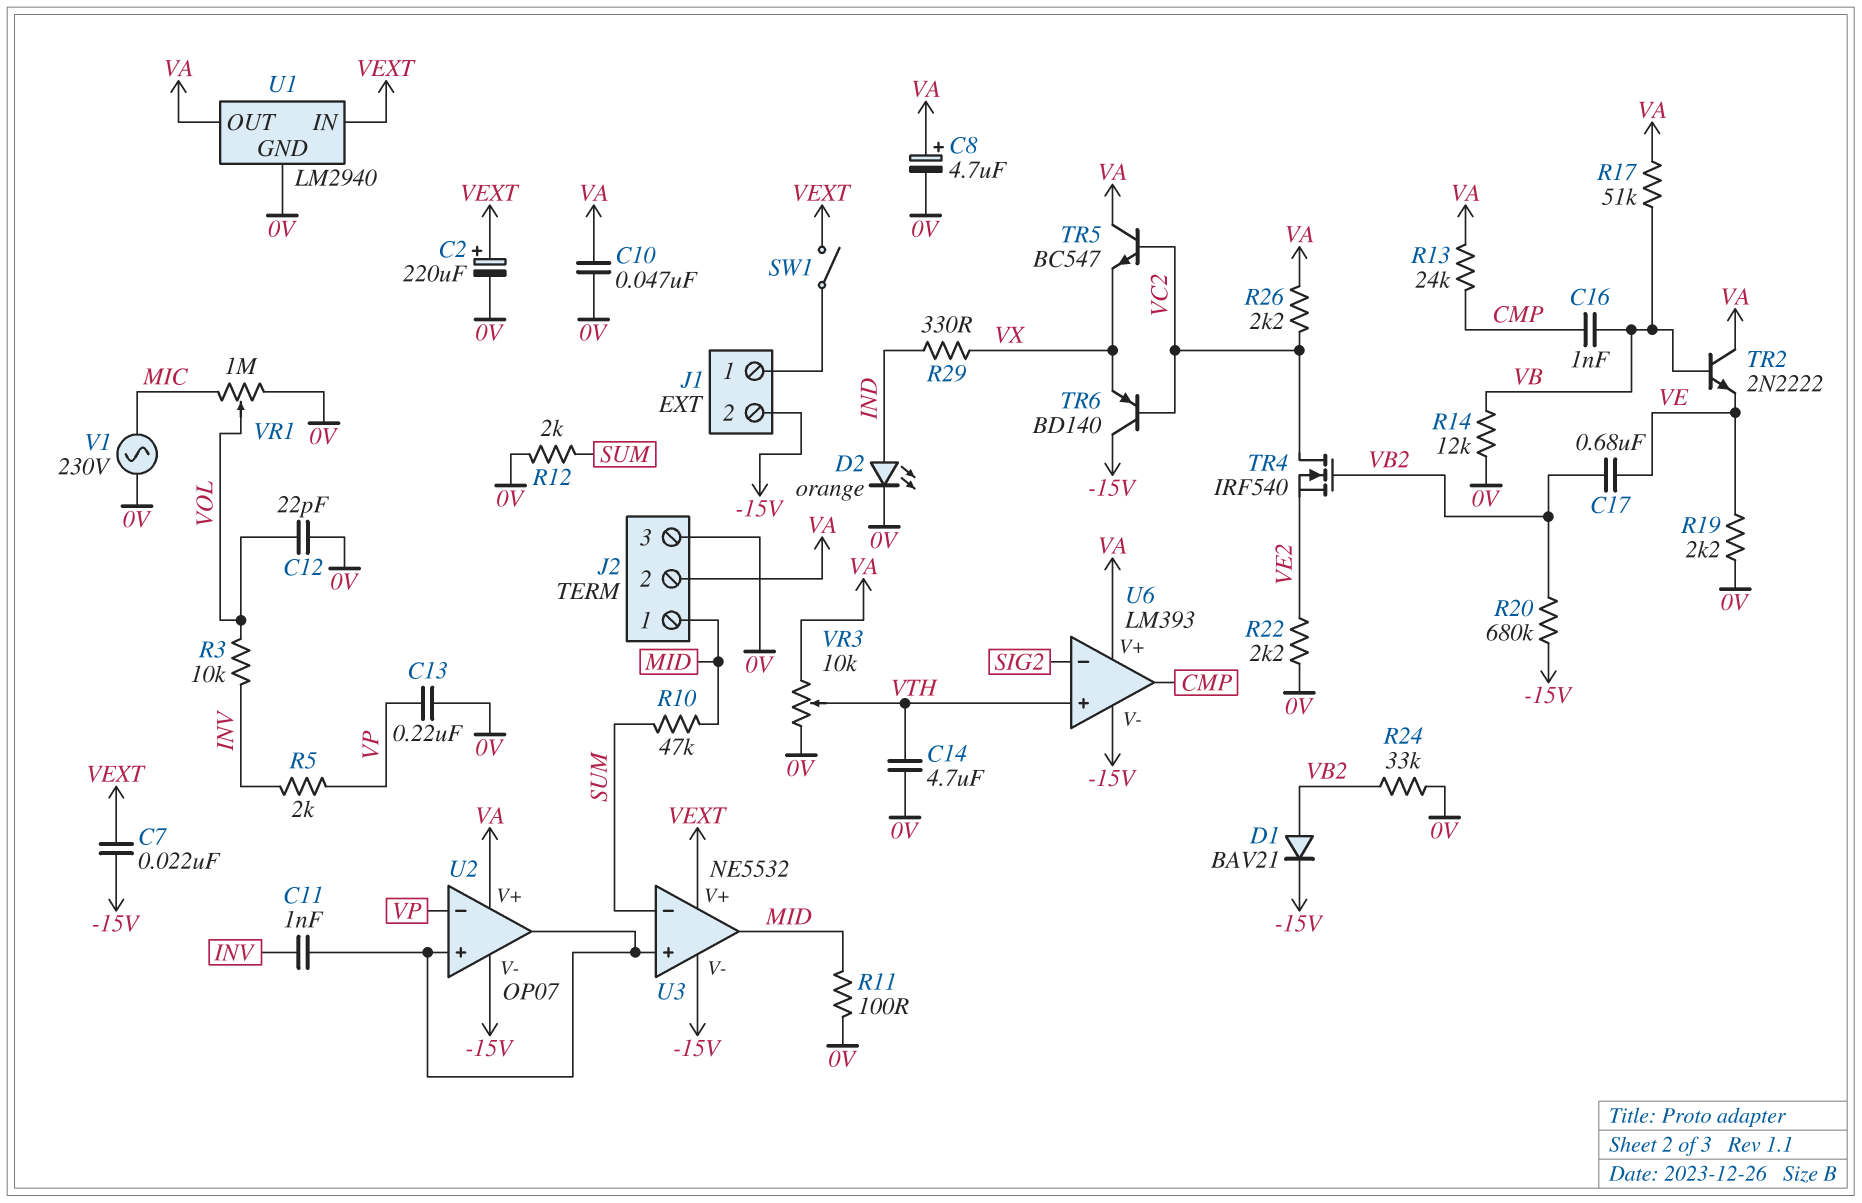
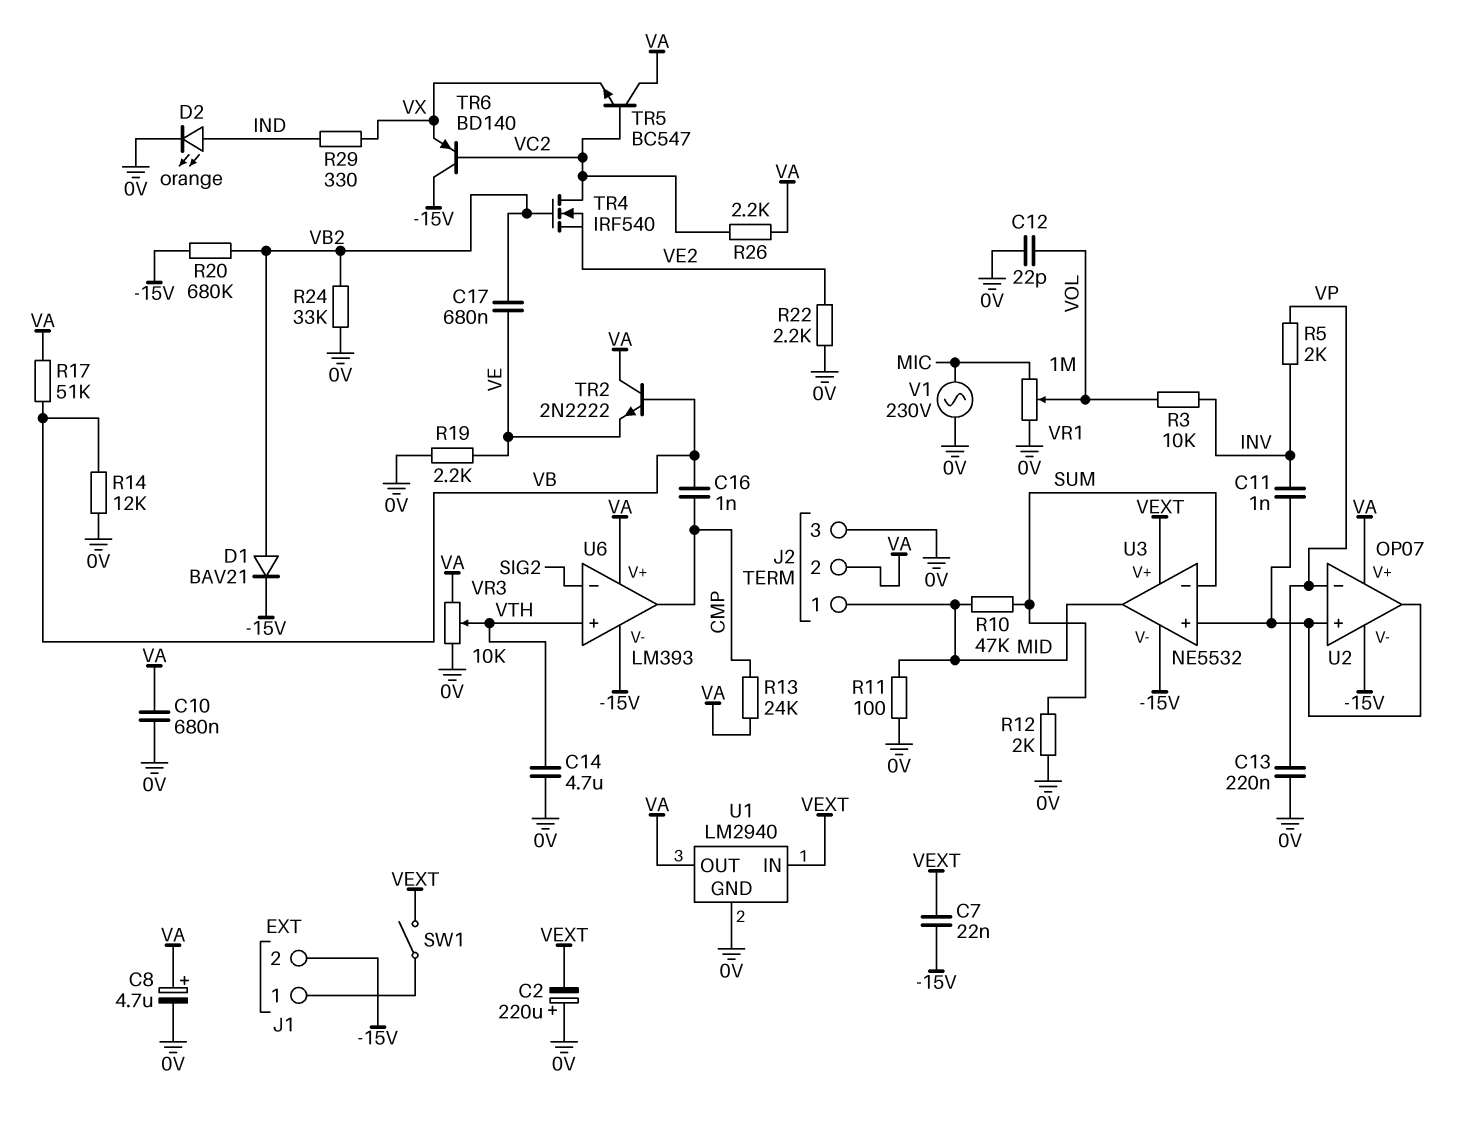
C2: 220uF (plus VEXT, minus 0V) -> 220uF (plus 0V, minus VEXT)
C10: 47nF (0V, VA) -> 680nF (0V, VA)

